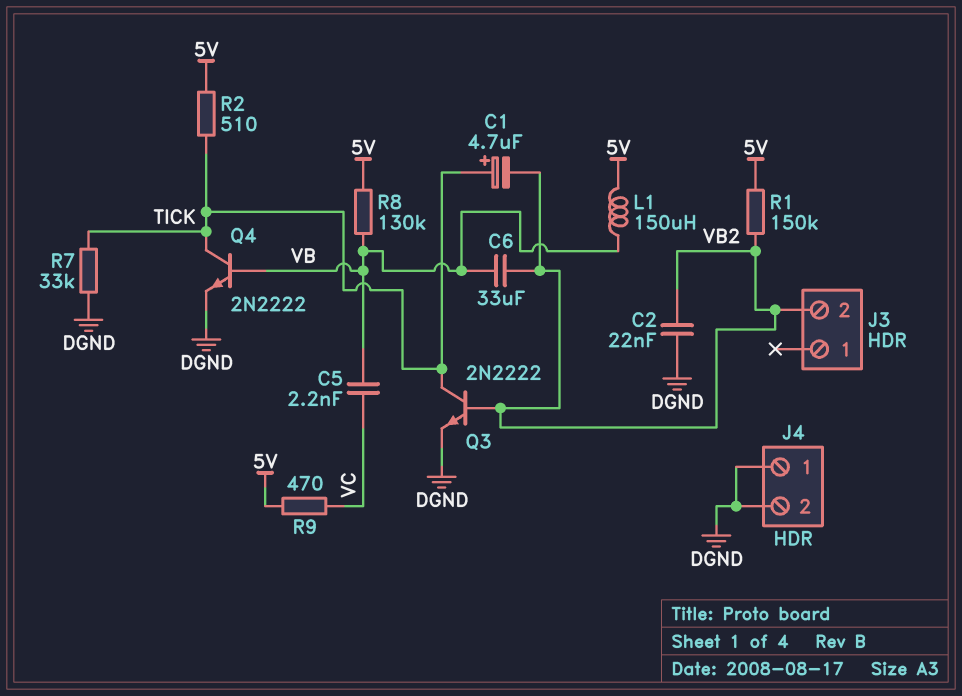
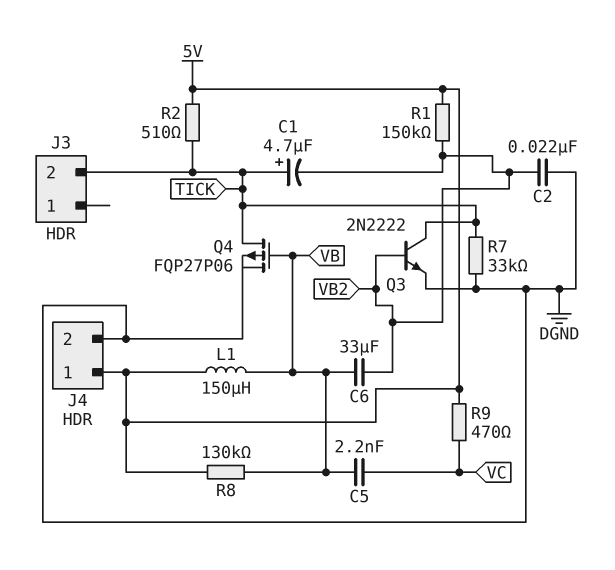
J3 pin 2: VB2 -> TICK
J4 pin 1: DGND -> 5V
Q4: NPN 2N2222 (B VB, C TICK, E DGND) -> PMOS FQP27P06 (G VB, D TICK, S DGND)

